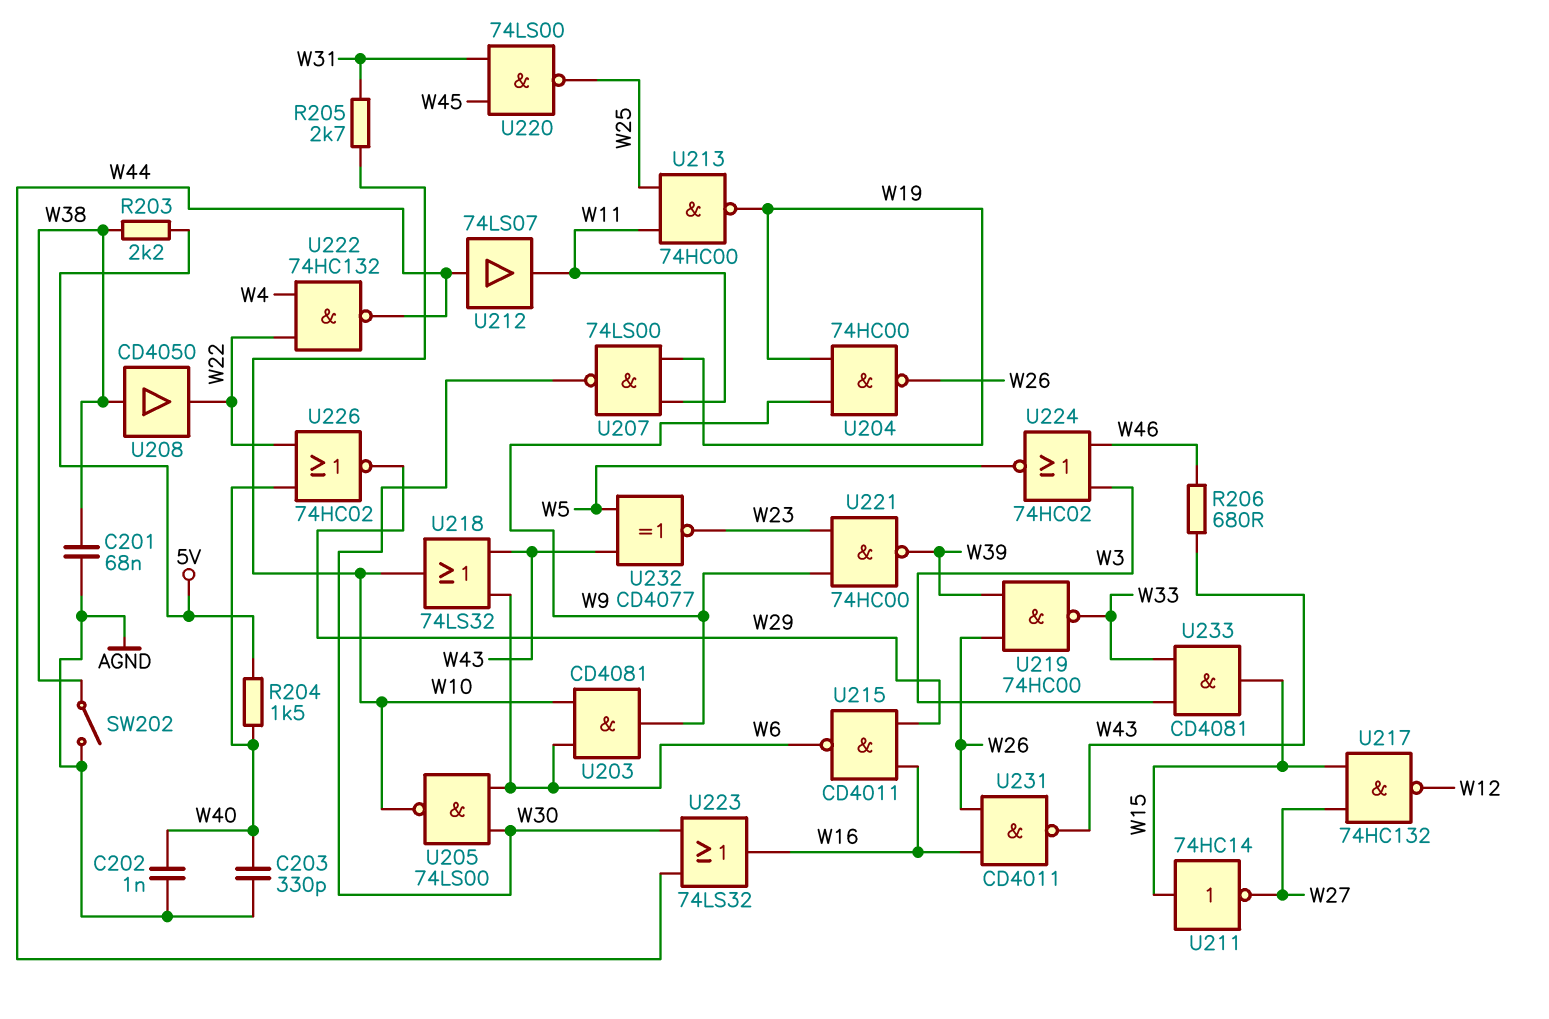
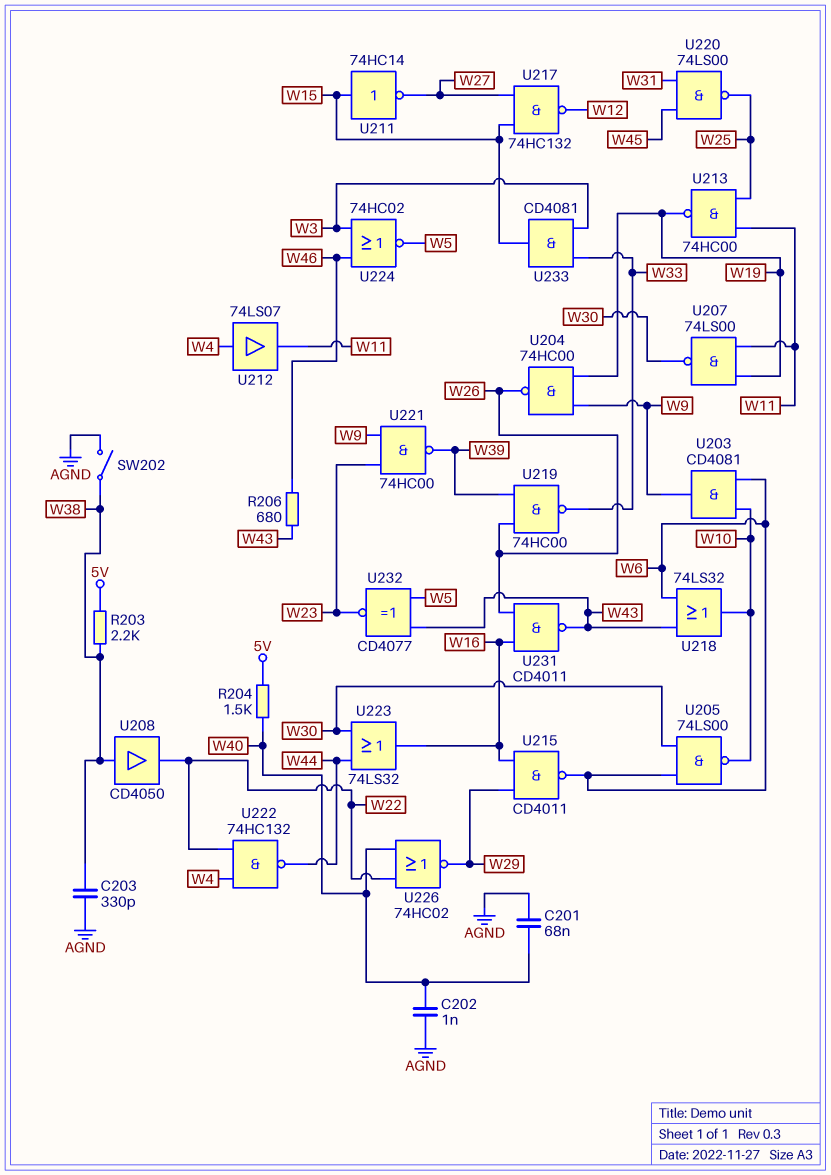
C201: 68nF (AGND, W38) -> 68nF (AGND, W40)
C203: 330pF (AGND, W40) -> 330pF (AGND, W38)
R205: 2.7k (W10, W31) -> none
U212: buffer 74LS07 (in W44, out W11) -> buffer 74LS07 (in W4, out W11)

